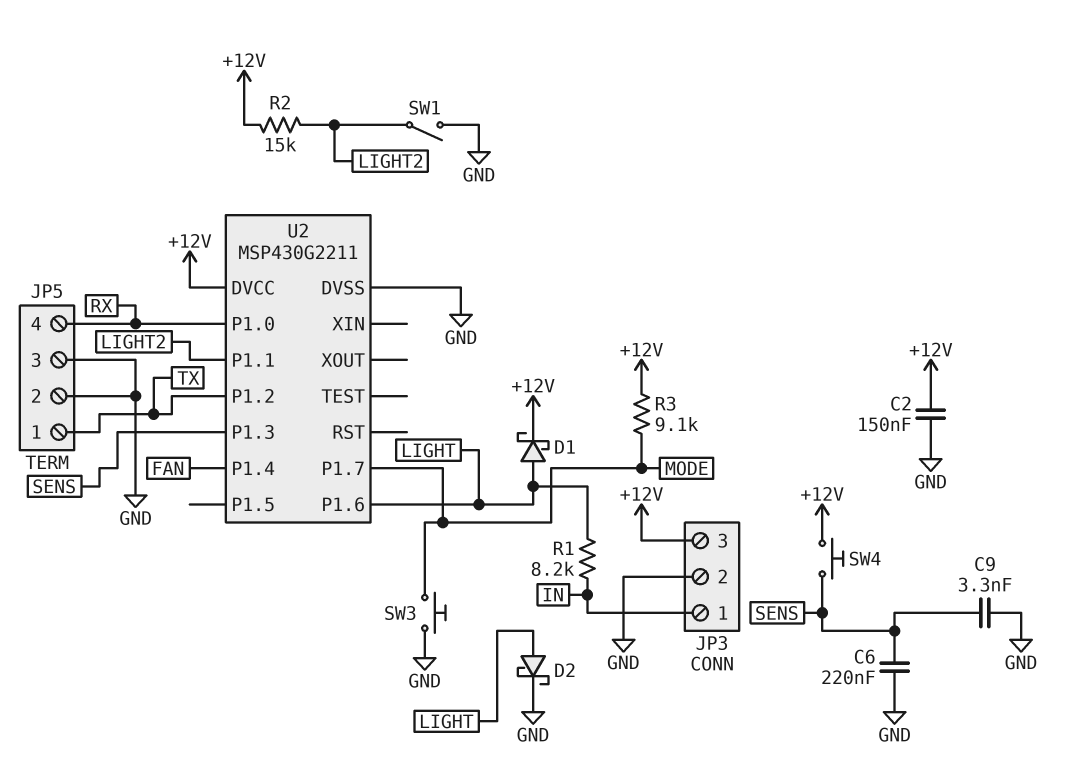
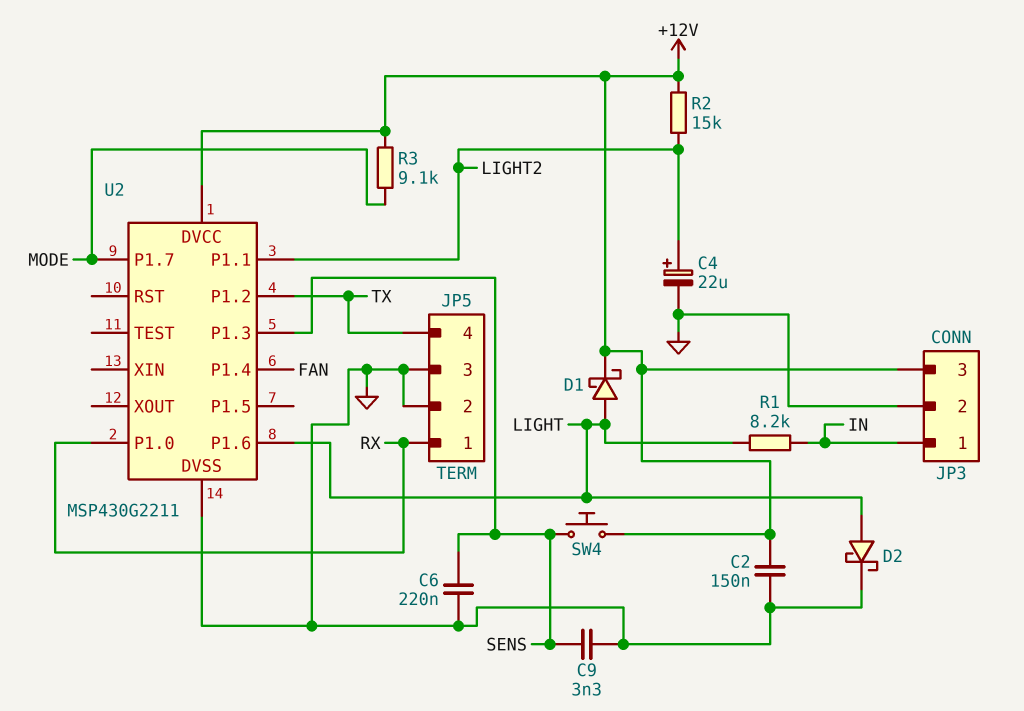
C4: none -> 22uF (plus LIGHT2, minus GND)
JP5 pin 1: TX -> RX
JP5 pin 4: RX -> TX
SW1: switch (GND, LIGHT2) -> none
SW3: button (GND, MODE) -> none

